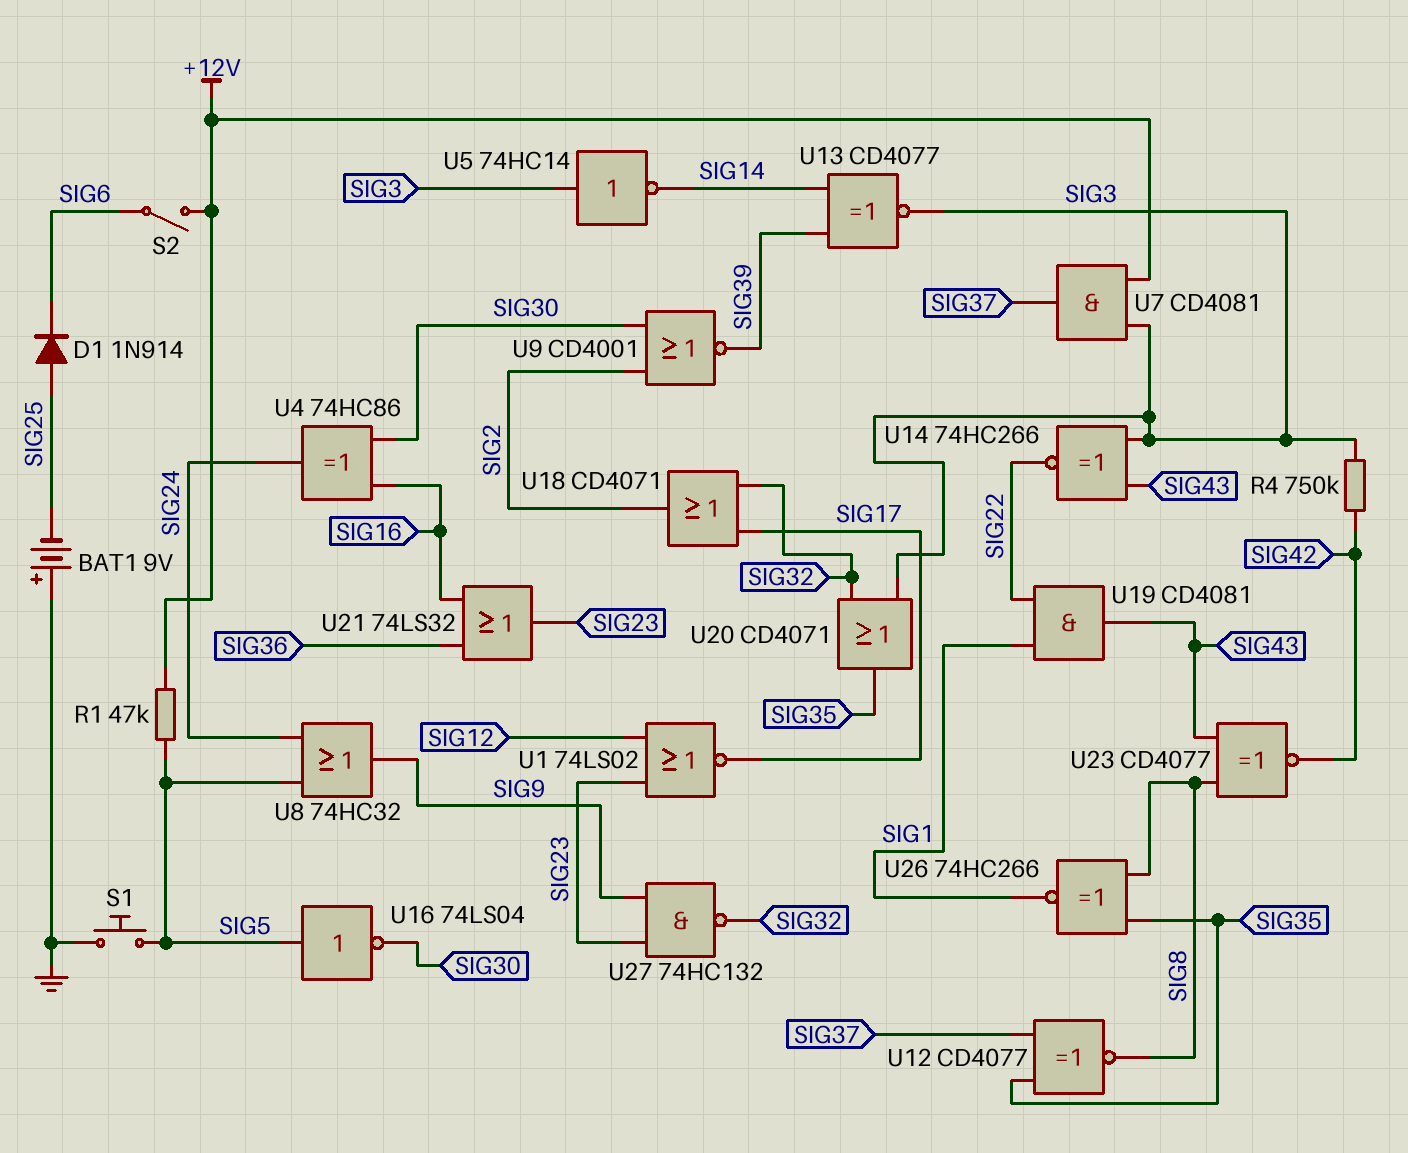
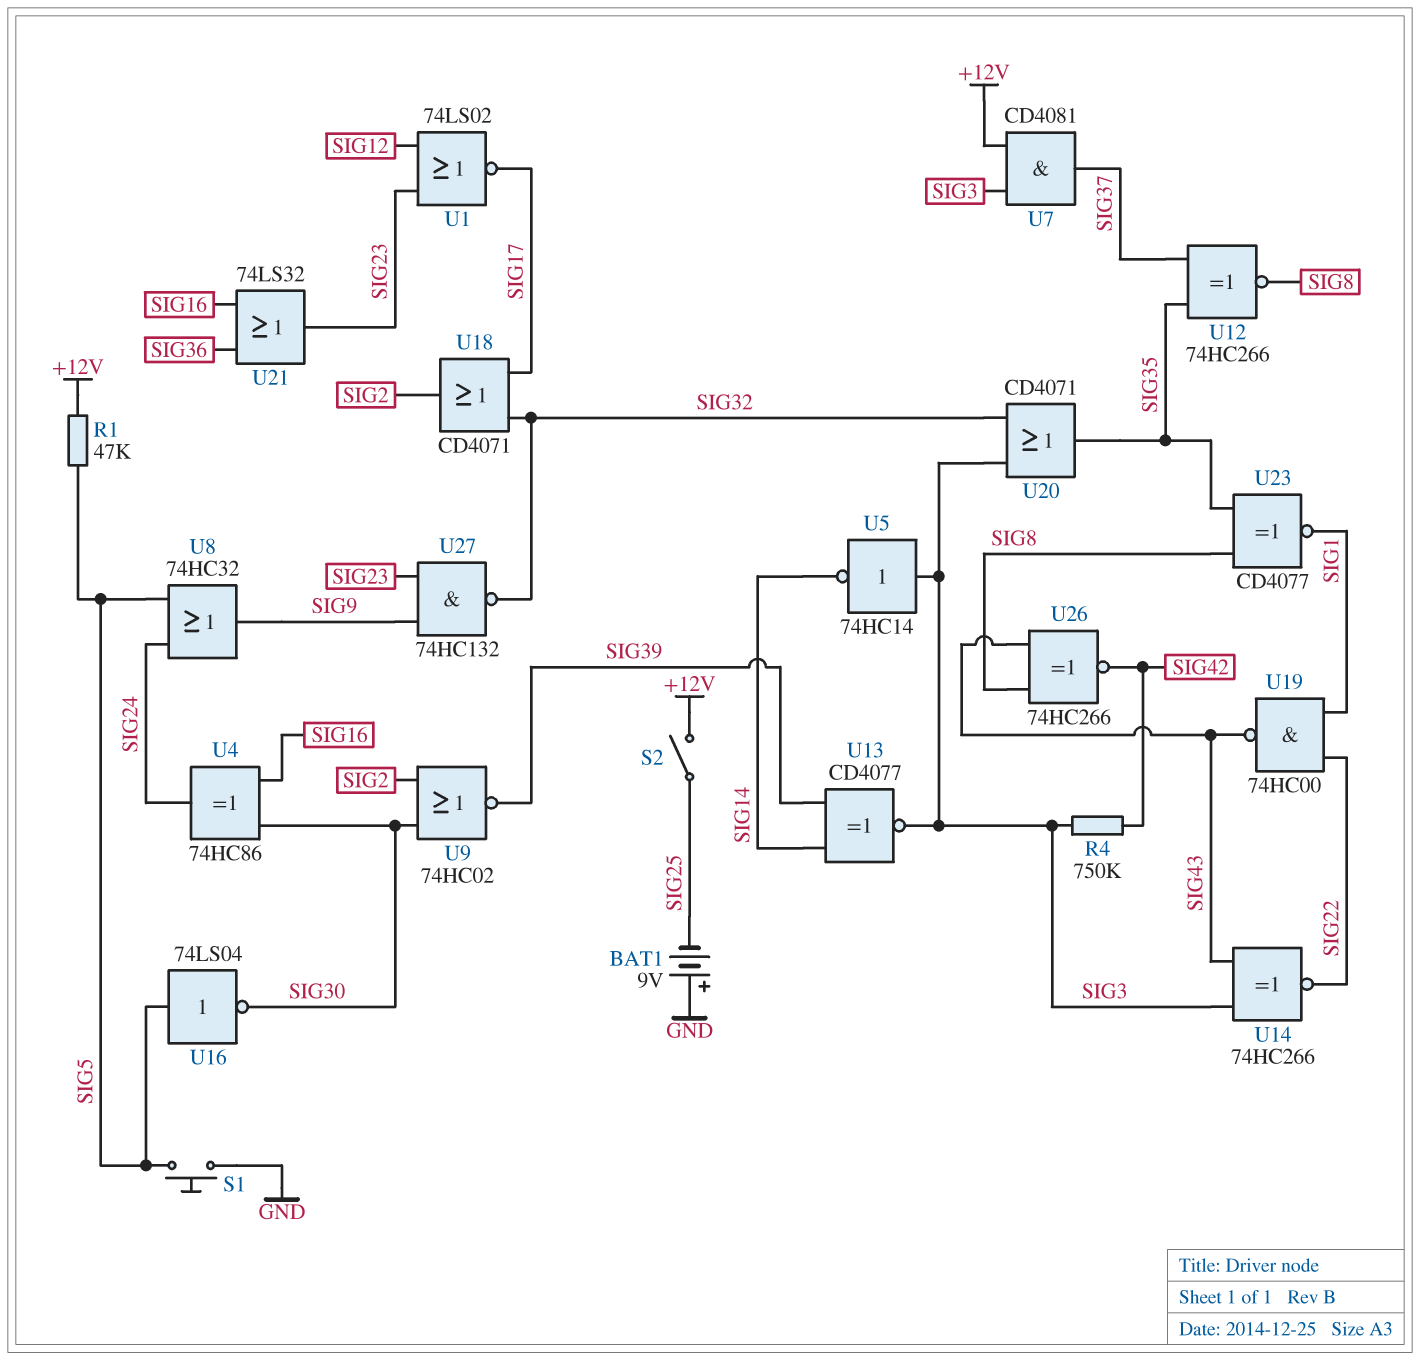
D1: diode 1N914 (A SIG25, K SIG6) -> none
S2: switch (+12V, SIG6) -> switch (+12V, SIG25)
U9: NOR CD4001 (in SIG2, in SIG30, out SIG39) -> NOR 74HC02 (in SIG2, in SIG30, out SIG39)
U12: XNOR CD4077 (in SIG35, in SIG37, out SIG8) -> XNOR 74HC266 (in SIG35, in SIG37, out SIG8)
U19: AND CD4081 (in SIG1, in SIG22, out SIG43) -> NAND 74HC00 (in SIG1, in SIG22, out SIG43)
U23: XNOR CD4077 (in SIG8, in SIG43, out SIG42) -> XNOR CD4077 (in SIG8, in SIG35, out SIG1)
U26: XNOR 74HC266 (in SIG8, in SIG35, out SIG1) -> XNOR 74HC266 (in SIG8, in SIG43, out SIG42)

